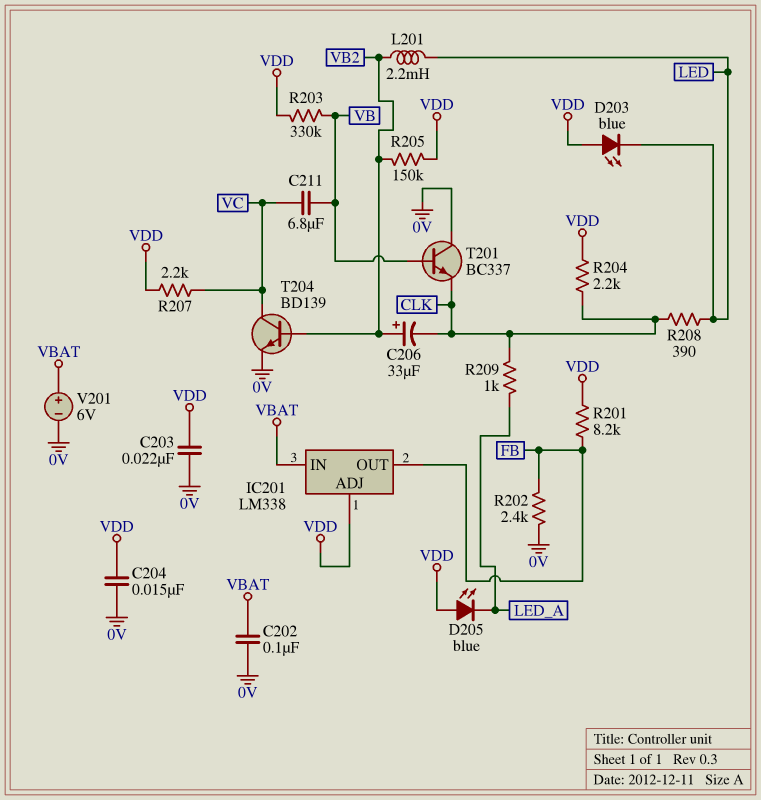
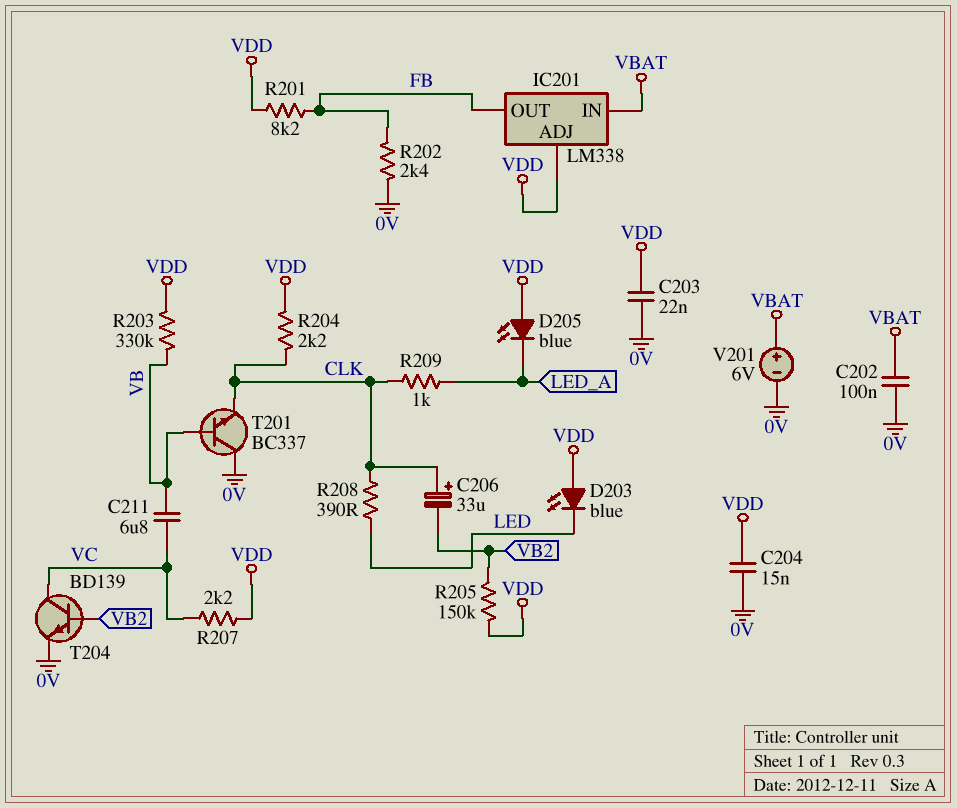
C206: 33uF (plus VB2, minus CLK) -> 33uF (plus CLK, minus VB2)
L201: 2.2mH (LED, VB2) -> none

